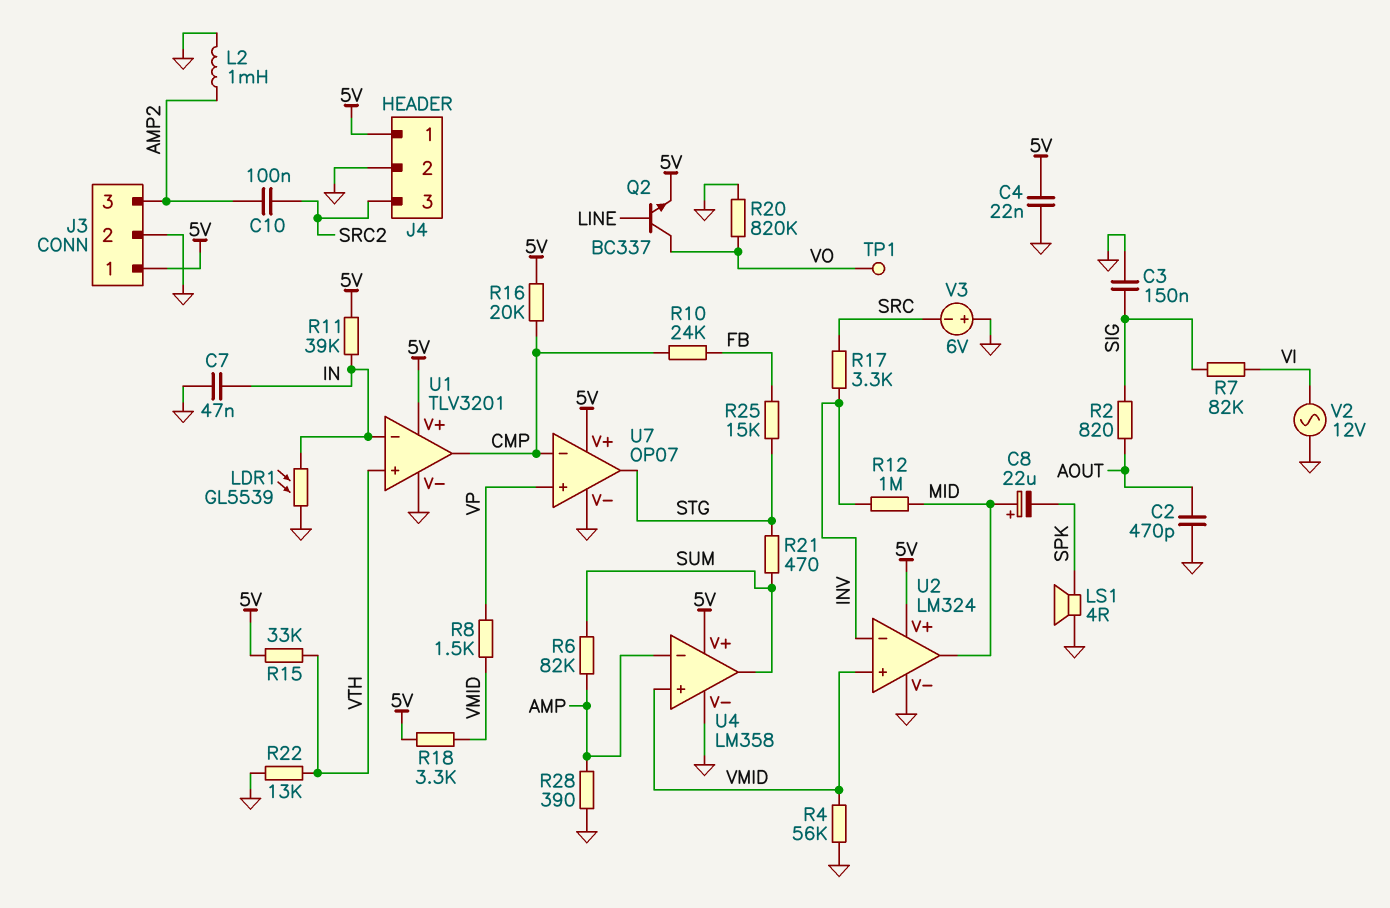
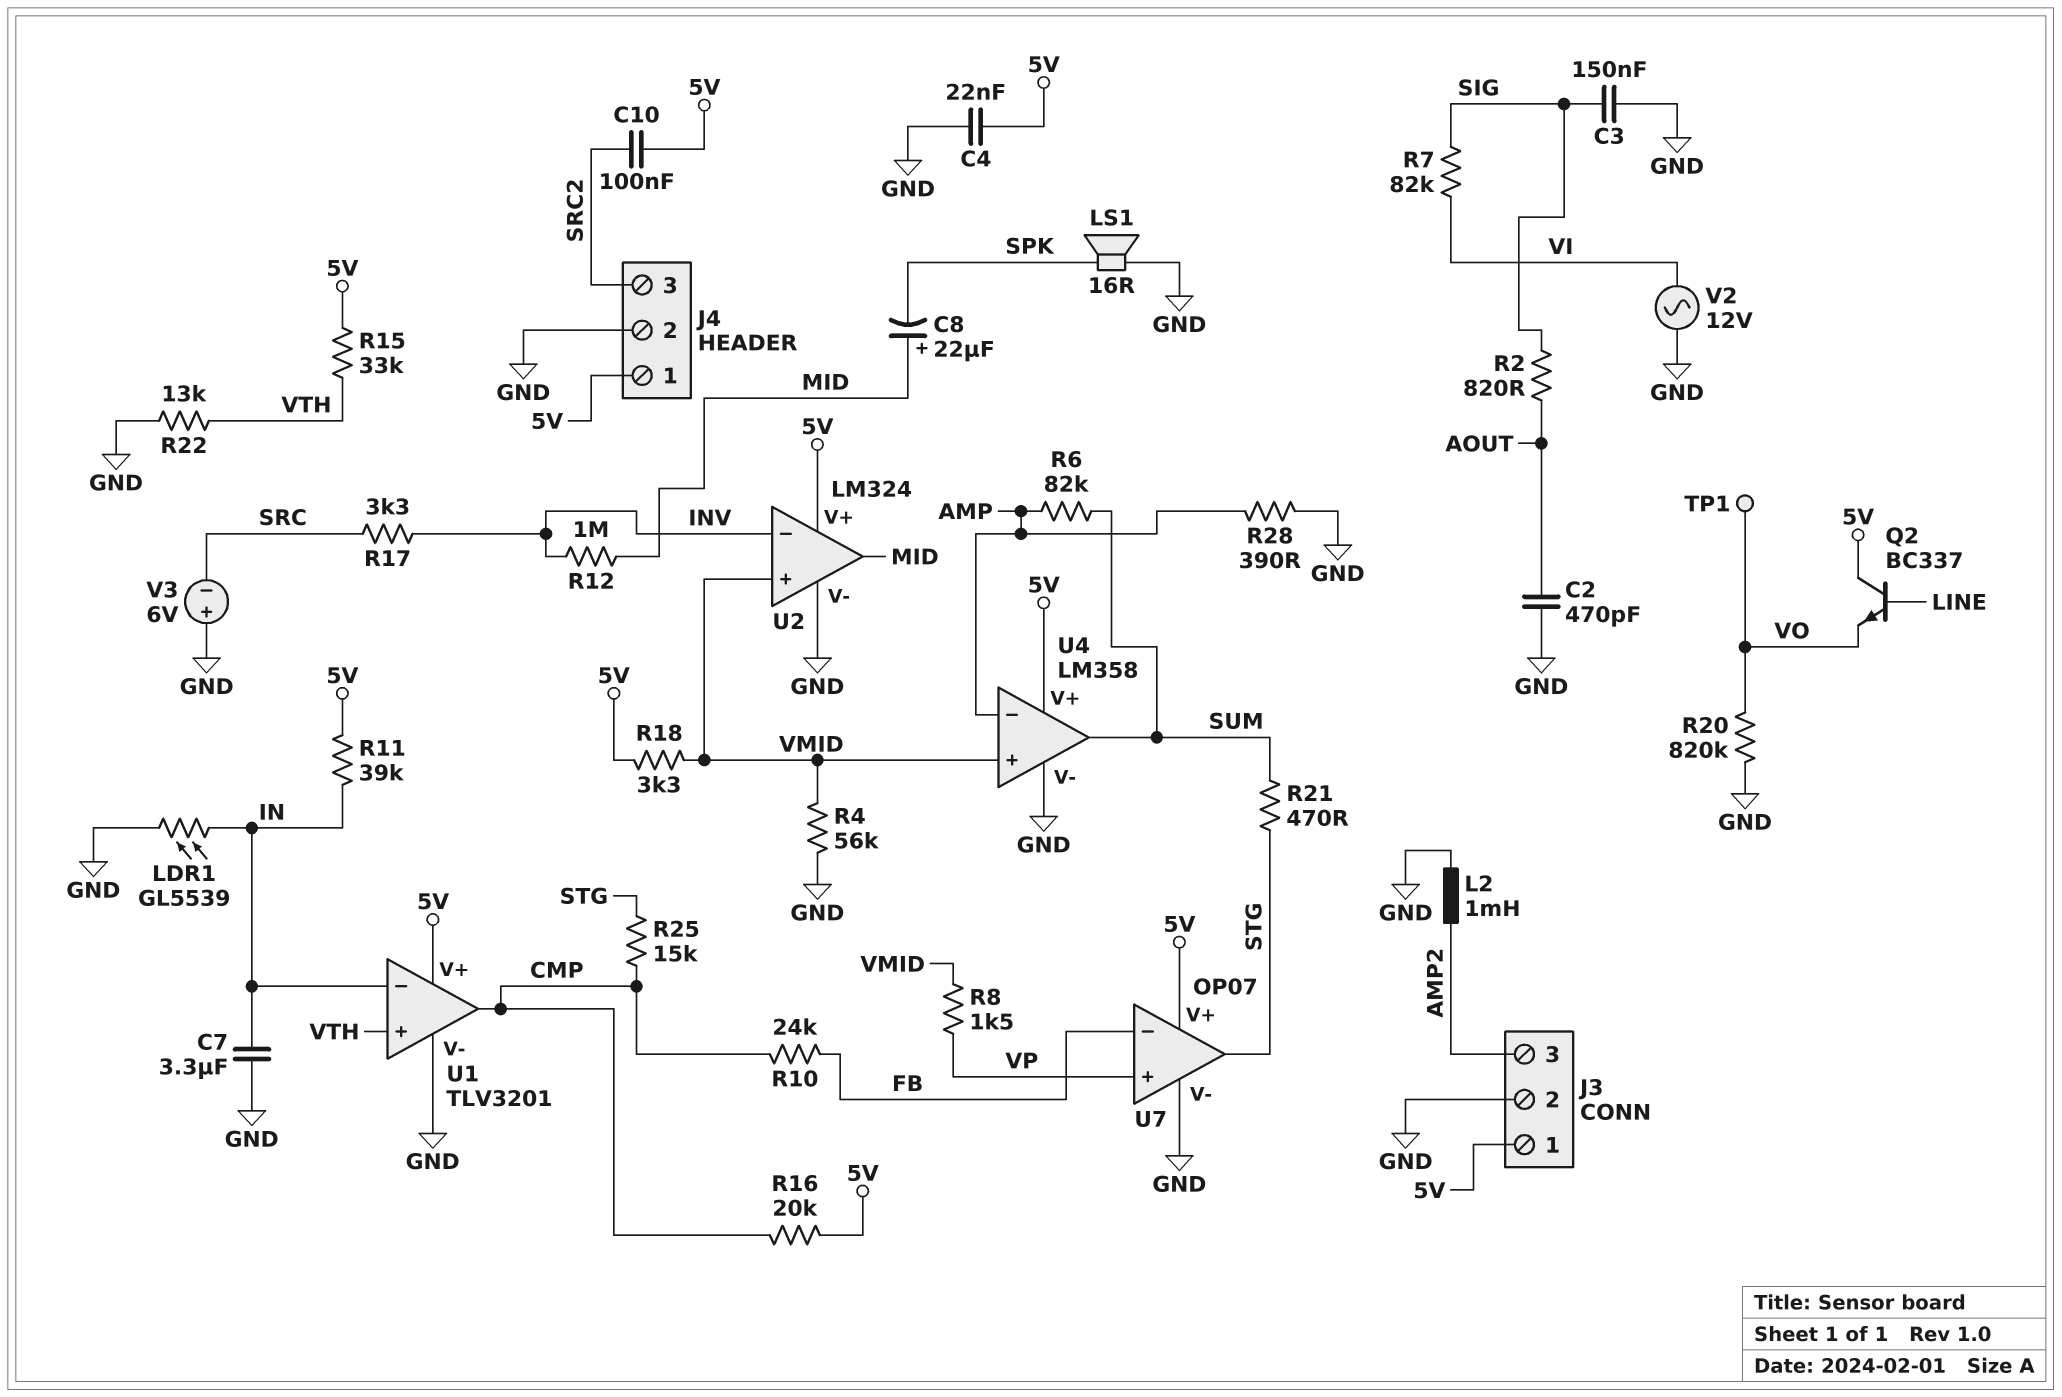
C7: 47nF (GND, IN) -> 3.3uF (GND, IN)
C10: 100nF (AMP2, SRC2) -> 100nF (5V, SRC2)
LS1: speaker 4R (GND, SPK) -> speaker 16R (GND, SPK)
Q2: NPN BC337 (B LINE, C VO, E 5V) -> NPN BC337 (B LINE, C 5V, E VO)
R25: 15k (FB, STG) -> 15k (CMP, STG)
U7 pin in-: CMP -> FB

